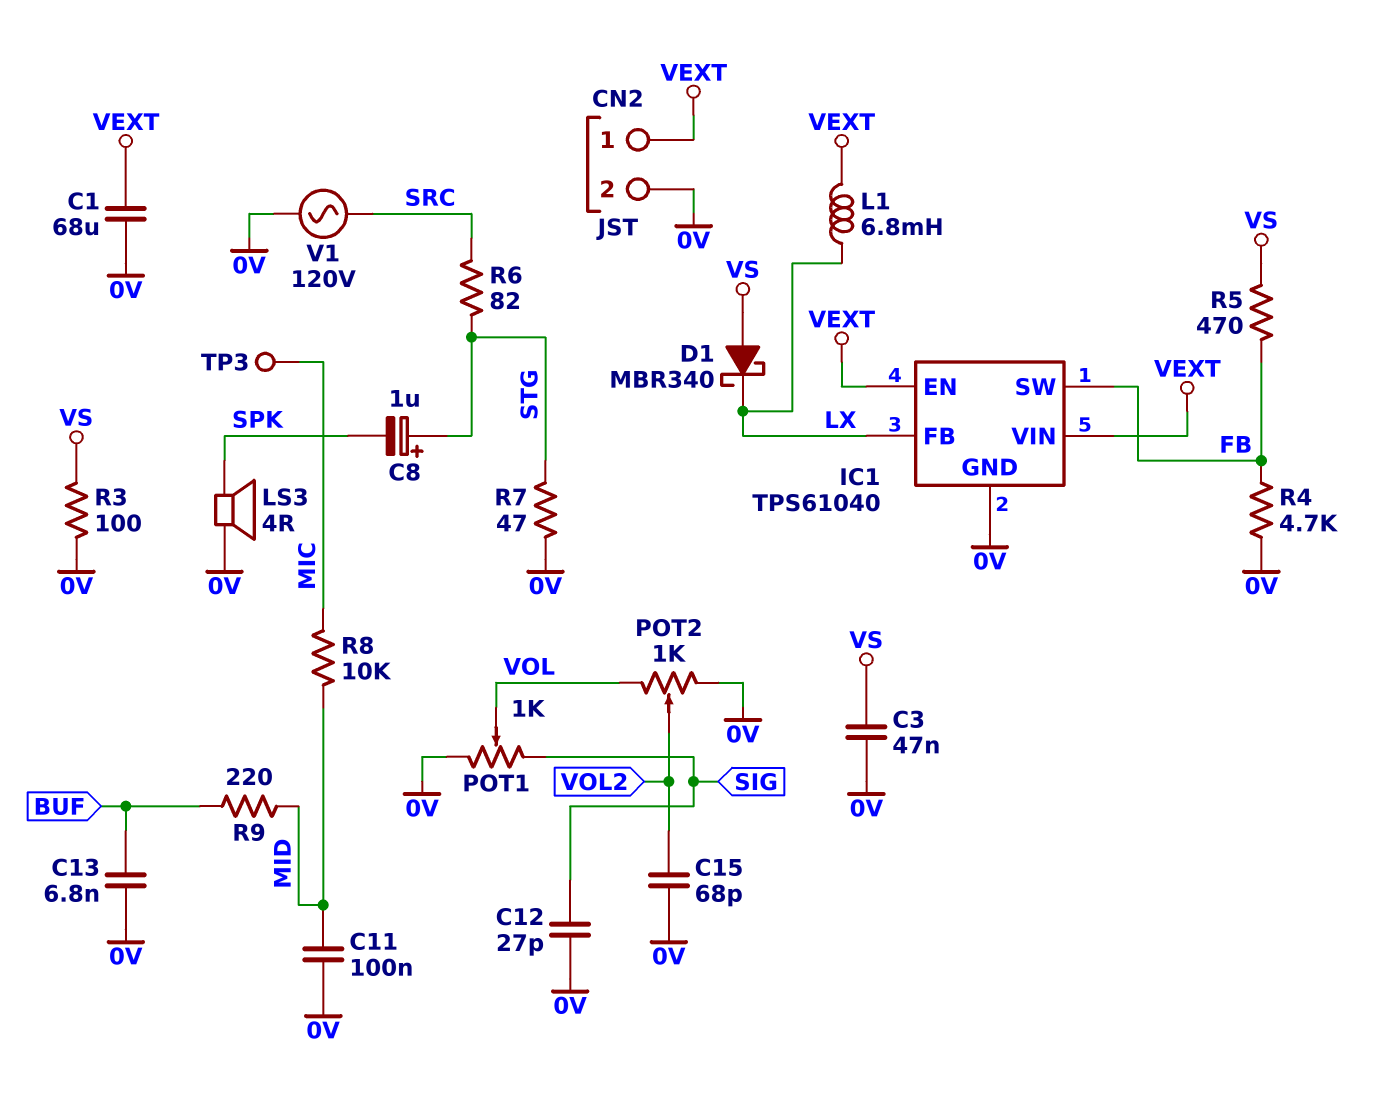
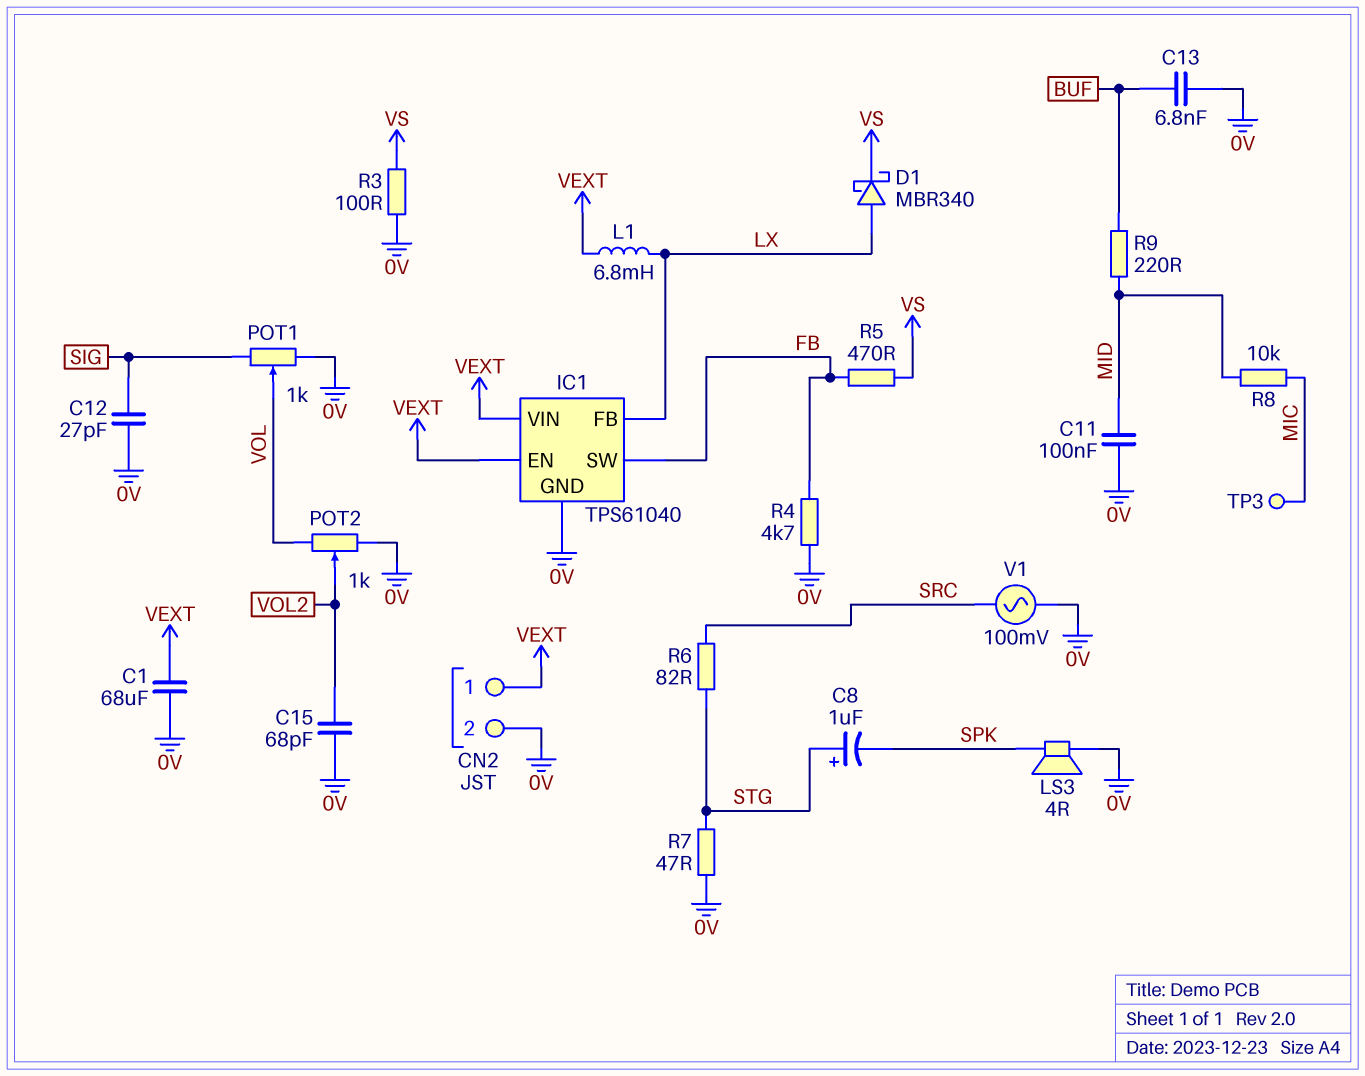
C3: 47nF (0V, VS) -> none
D1: schottky MBR340 (A VS, K LX) -> schottky MBR340 (A LX, K VS)
V1: AC 120V (0V, SRC) -> AC 100mV (0V, SRC)

